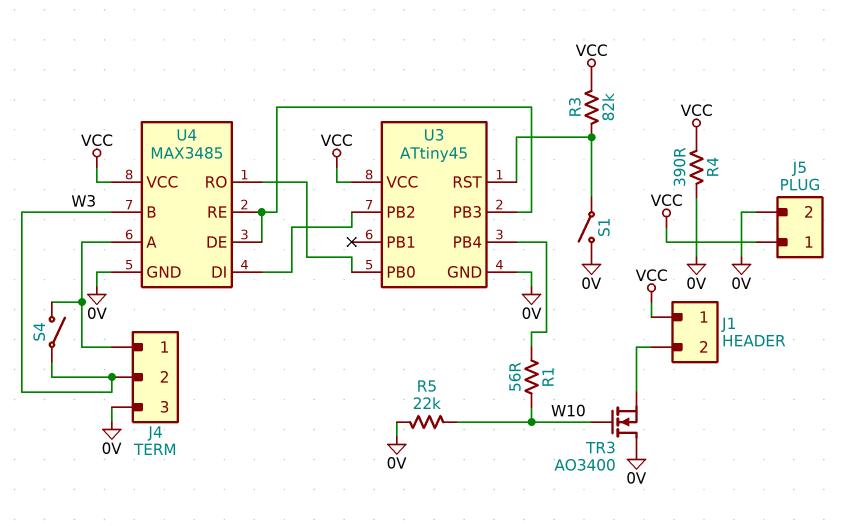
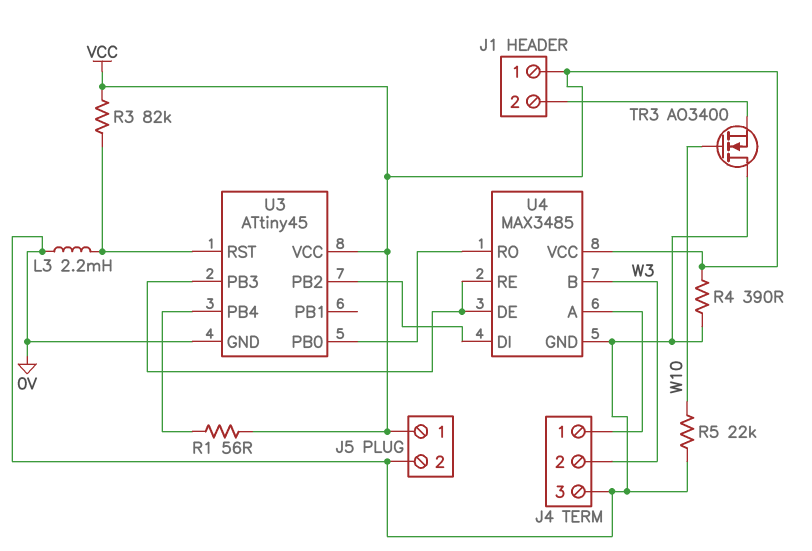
L3: none -> 2.2mH (0V, U3/RST)
R1: 56 (U3/PB4, W10) -> 56 (U3/PB4, VCC)
S1: switch (0V, U3/RST) -> none
S4: switch (J4/1, W3) -> none

